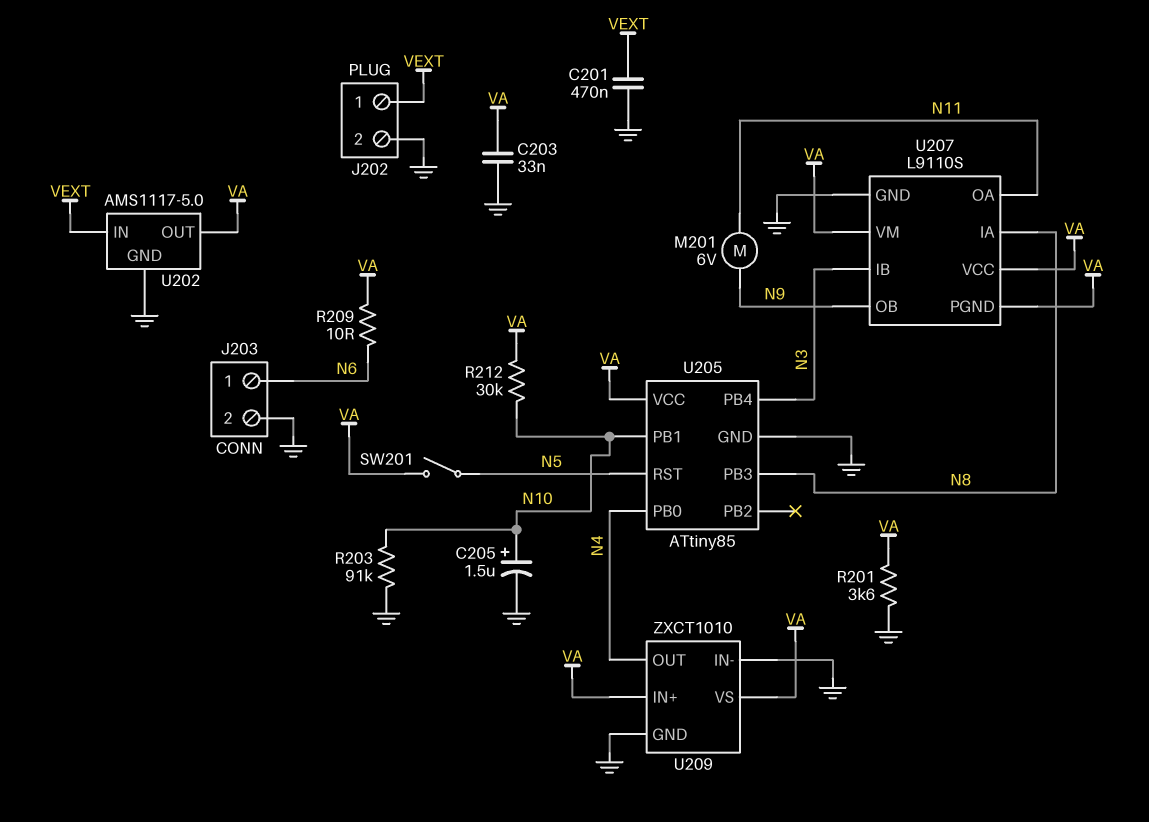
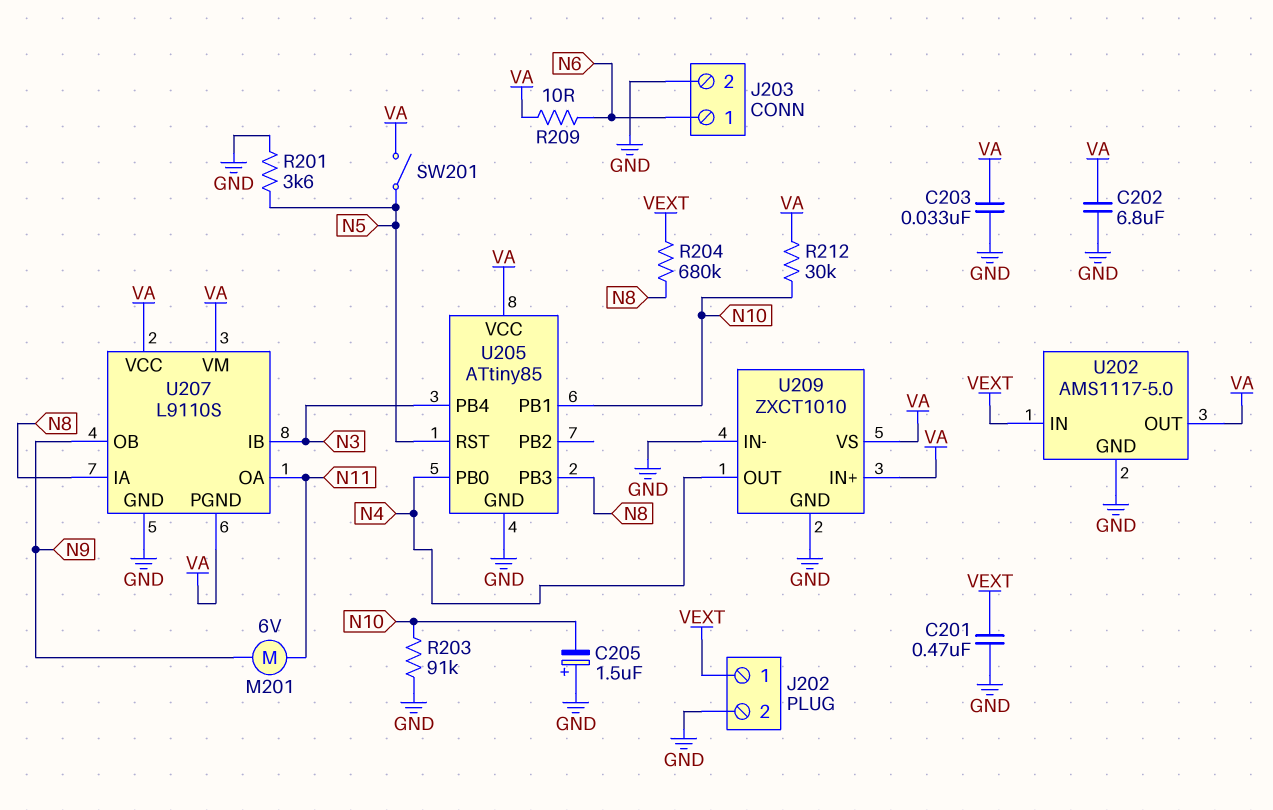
C202: none -> 6.8uF (GND, VA)
C205: 1.5uF (plus N10, minus GND) -> 1.5uF (plus GND, minus N10)
R201: 3.6k (GND, VA) -> 3.6k (GND, N5)
R204: none -> 680k (N8, VEXT)

